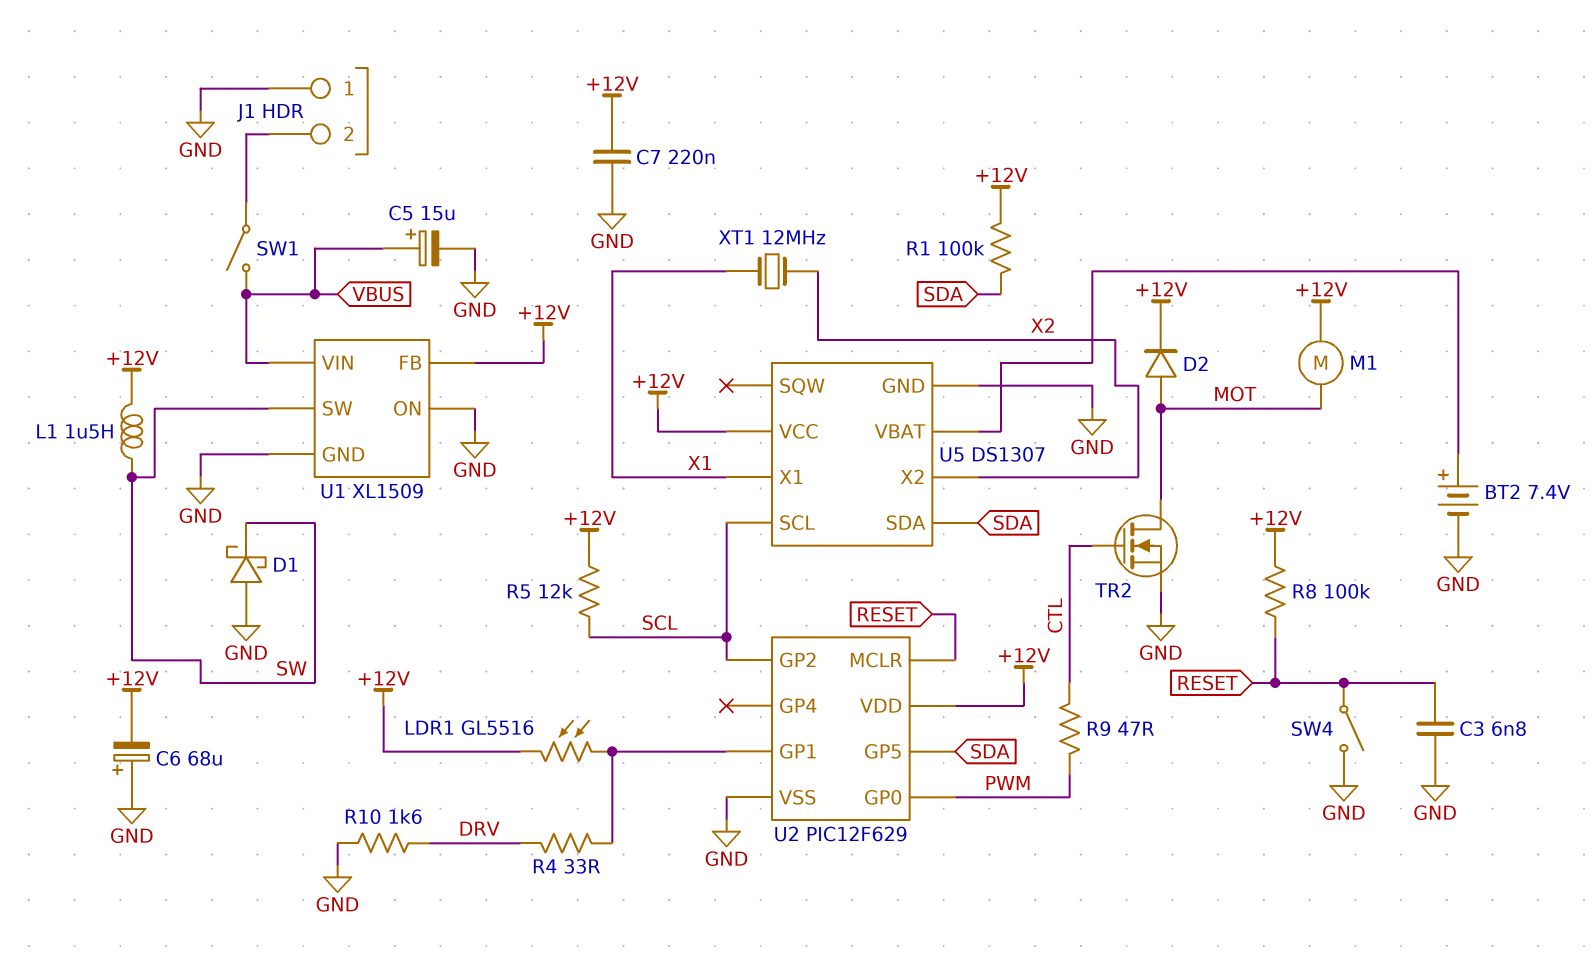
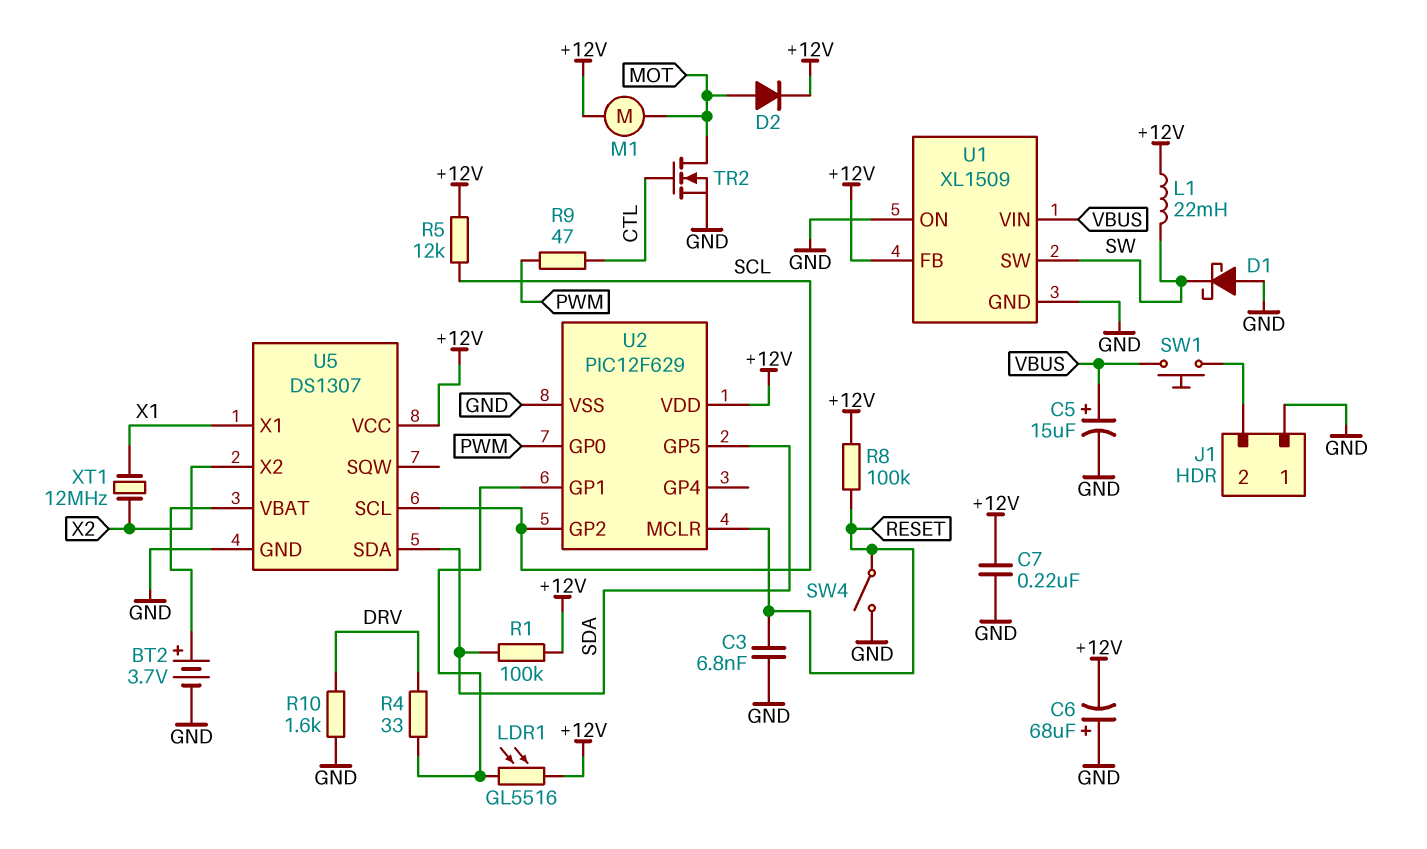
BT2: 7.4V (plus U5/VBAT, minus GND) -> 3.7V (plus U5/VBAT, minus GND)
L1: 1.5uH (+12V, SW) -> 22mH (+12V, SW)
SW1: switch (J1/2, VBUS) -> button (J1/2, VBUS)

